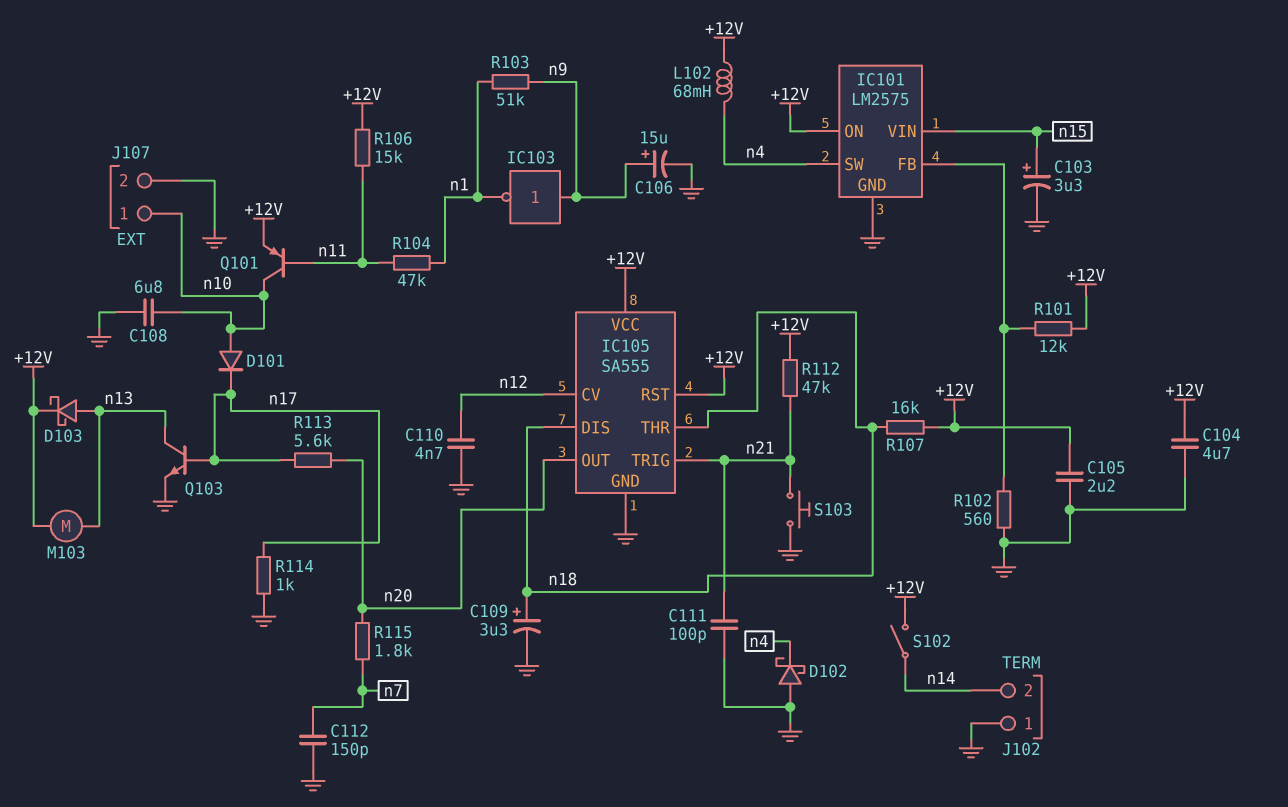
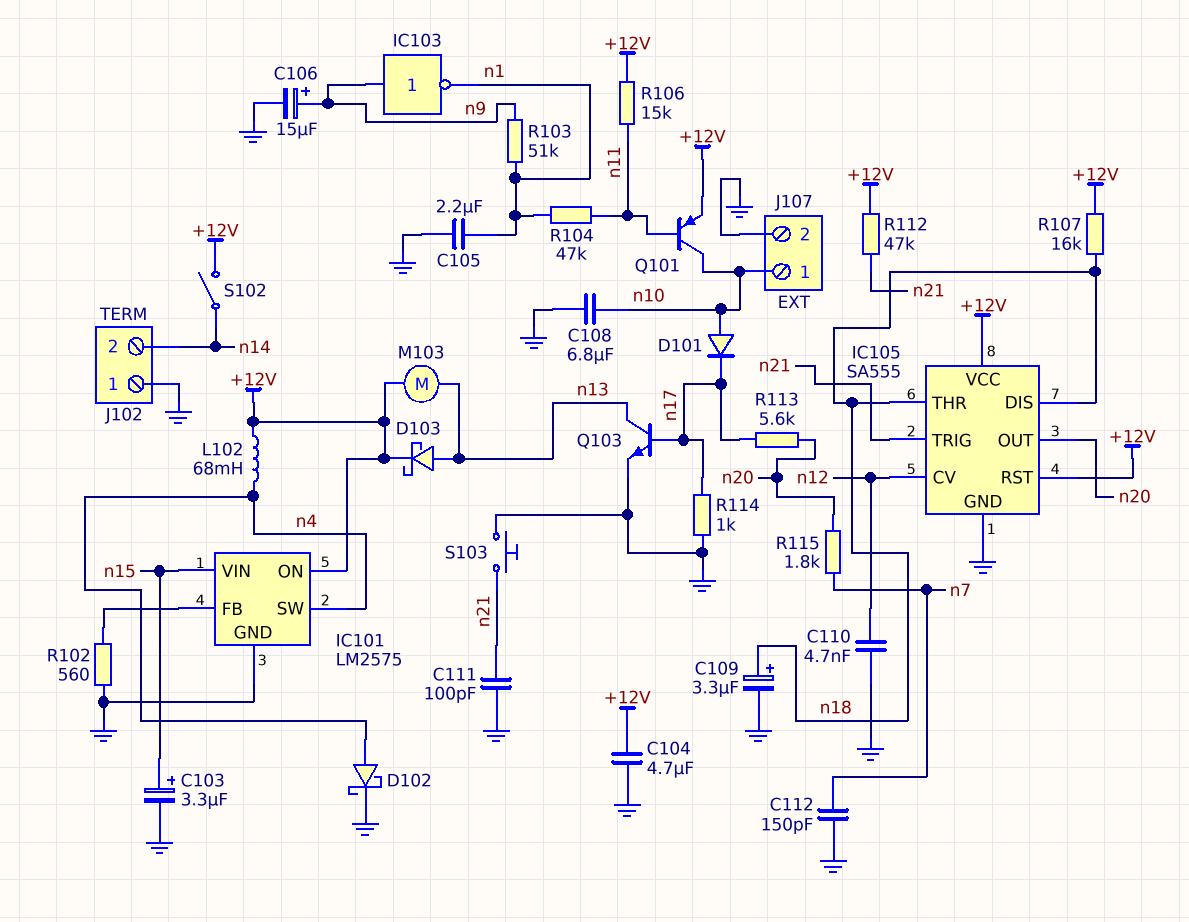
C105: 2.2uF (+12V, GND) -> 2.2uF (GND, n1)
D102: schottky (A GND, K n4) -> schottky (A n4, K GND)
R101: 12k (+12V, IC101/FB) -> none

